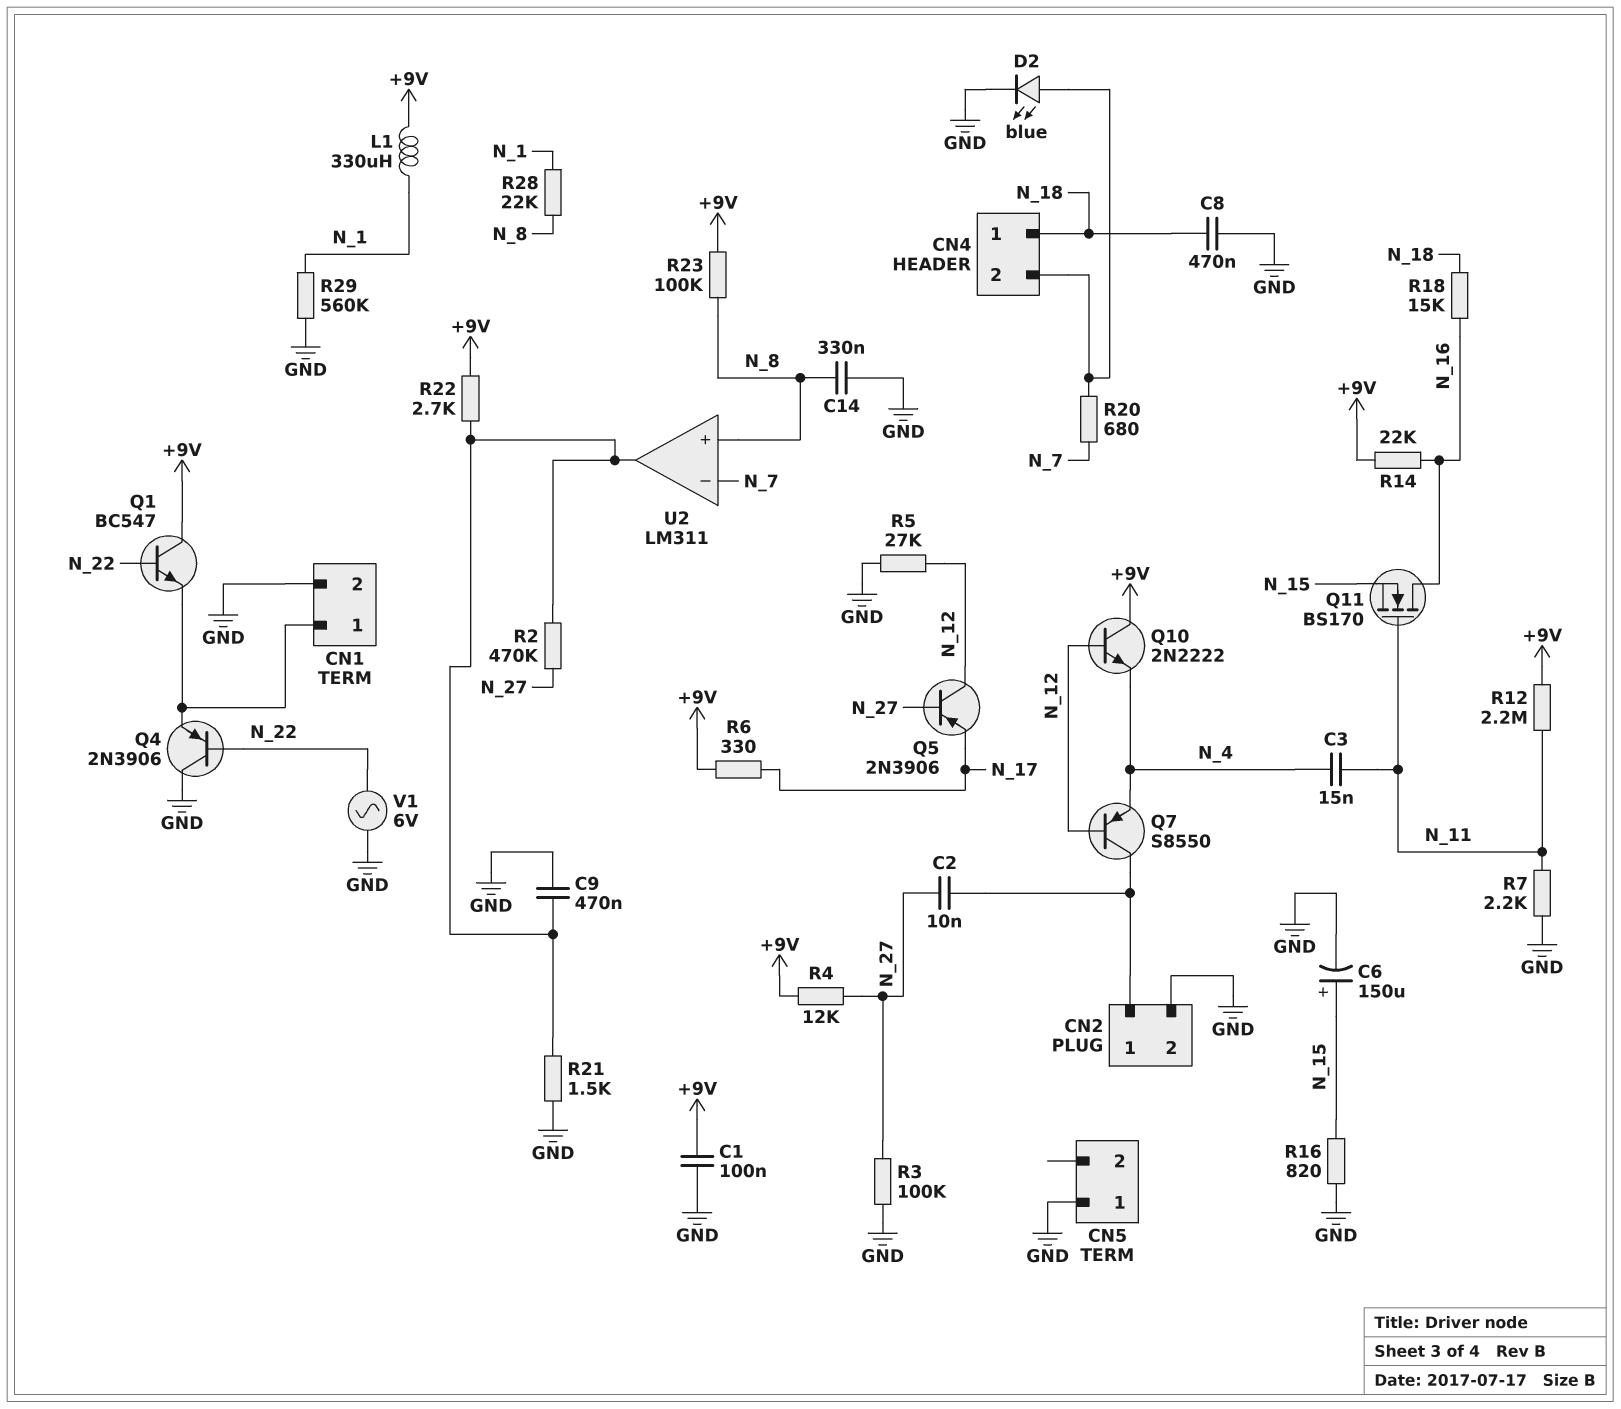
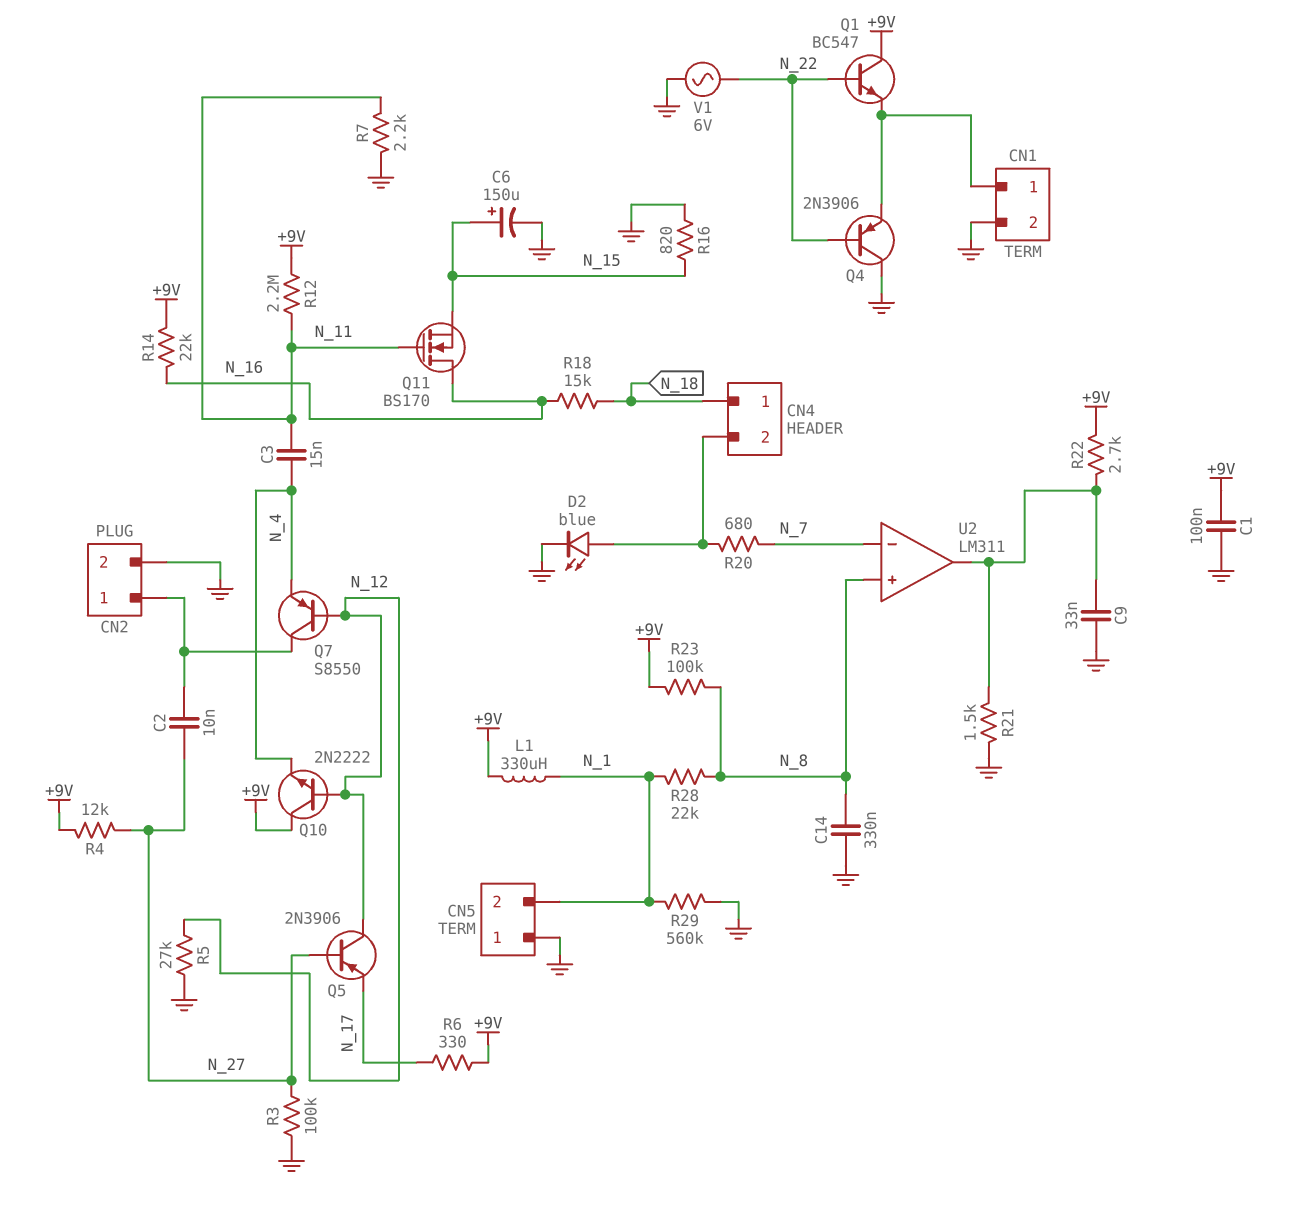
C8: 470nF (GND, N_18) -> none
C9: 470nF (GND, U2/out) -> 33nF (GND, U2/out)
CN5 pin 2: none -> N_1
R2: 470k (N_27, U2/out) -> none

